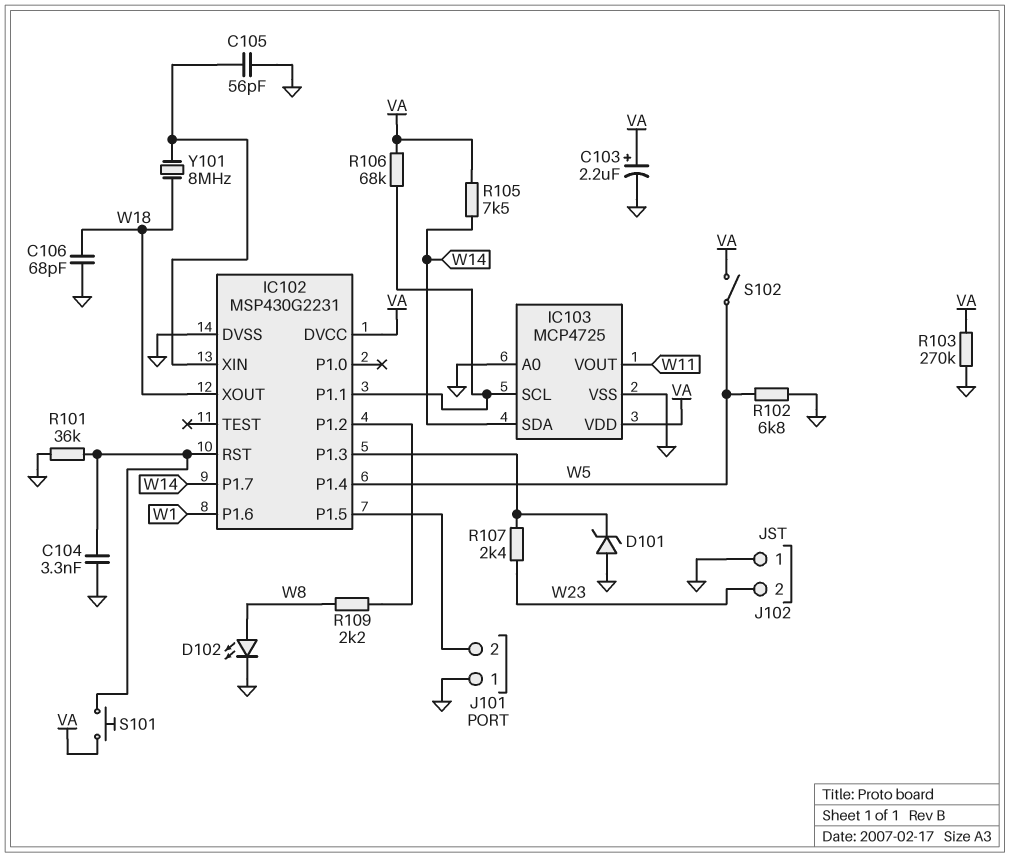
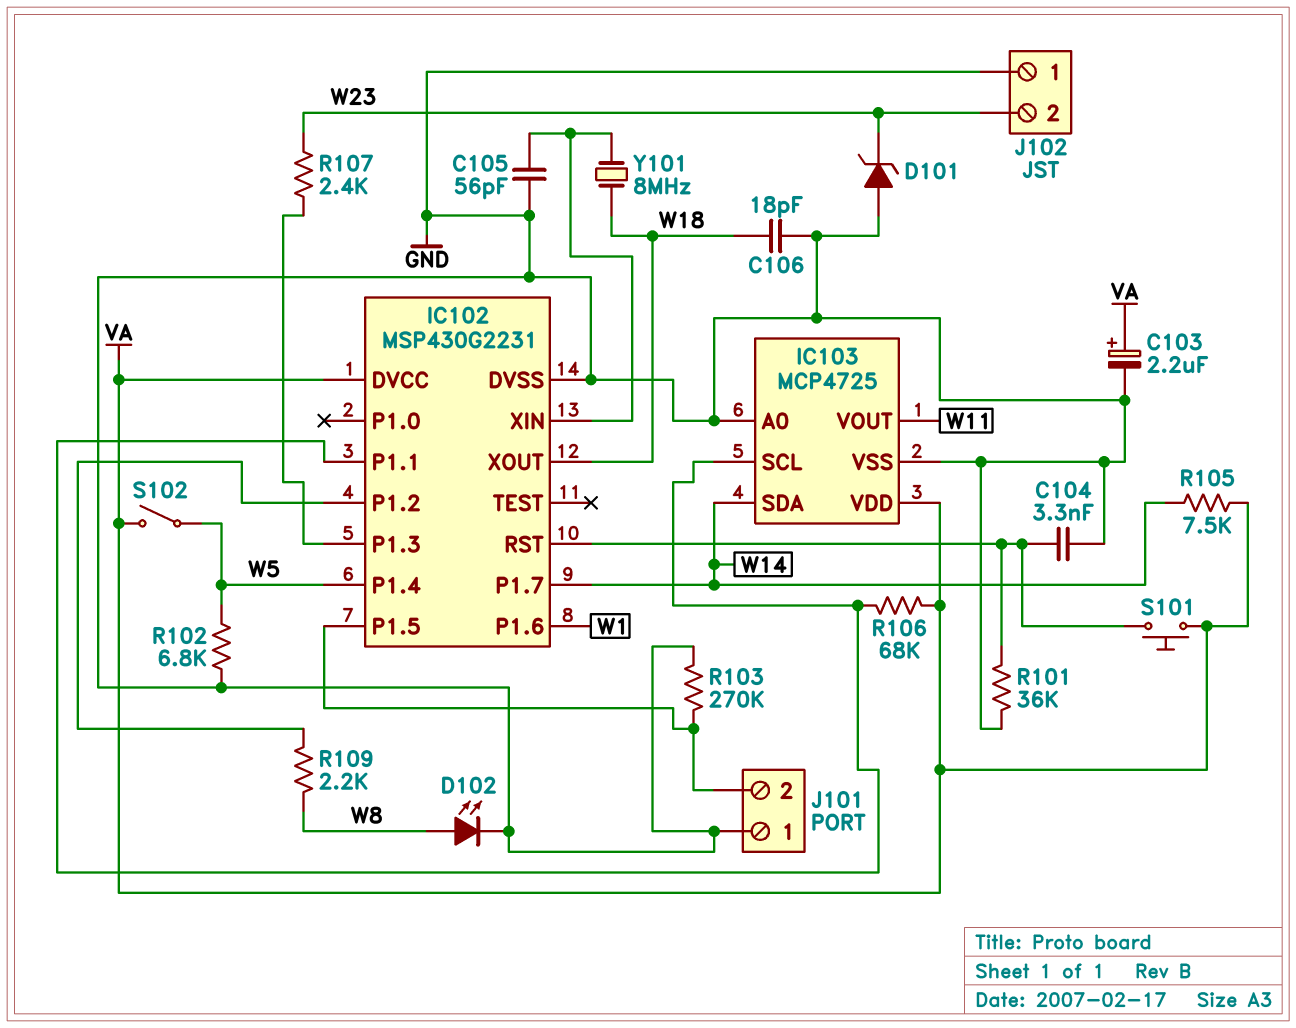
C106: 68pF (GND, W18) -> 18pF (GND, W18)
D101: zener (A GND, K IC102/P1.3) -> zener (A GND, K W23)
R103: 270k (GND, VA) -> 270k (GND, IC102/P1.5)

